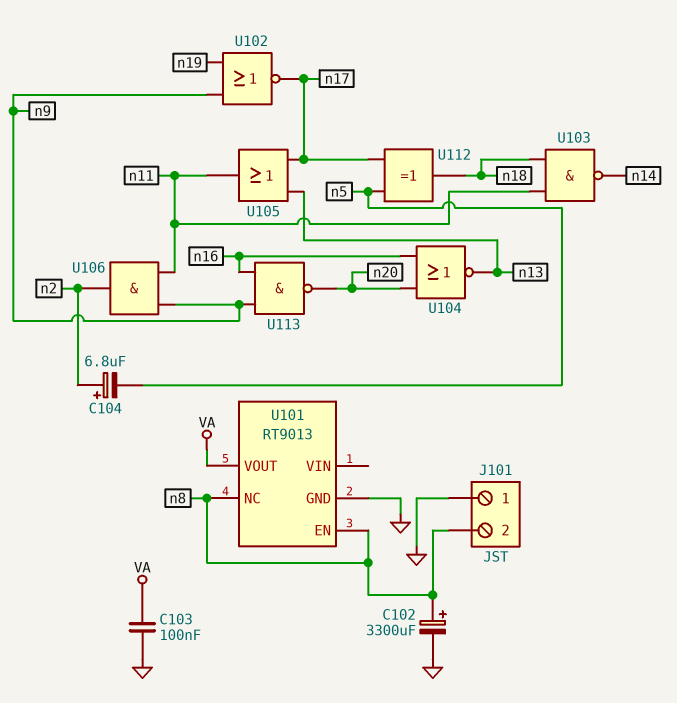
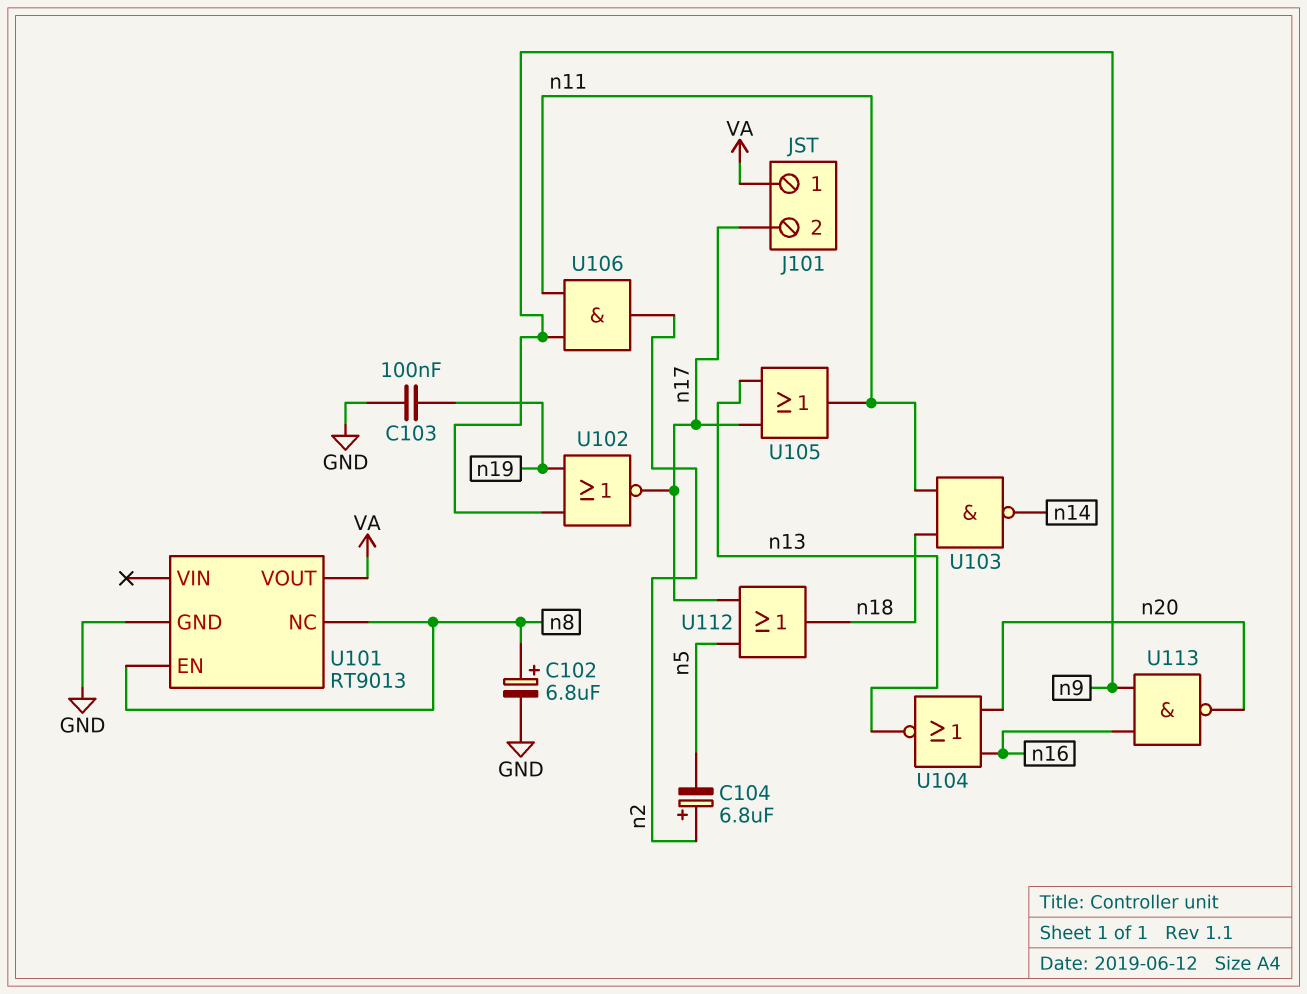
C102: 3300uF (plus n8, minus GND) -> 6.8uF (plus n8, minus GND)
C103: 100nF (GND, VA) -> 100nF (GND, n19)
J101 pin 1: GND -> VA
J101 pin 2: n8 -> n17
U112: XOR (in n5, in n17, out n18) -> OR (in n5, in n17, out n18)

